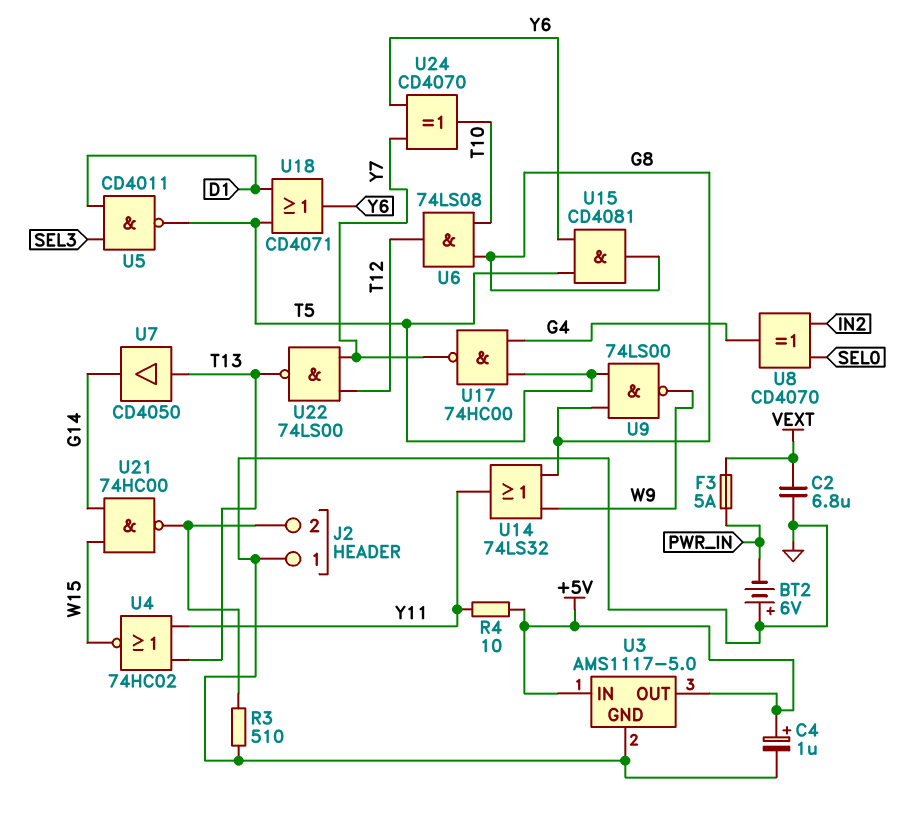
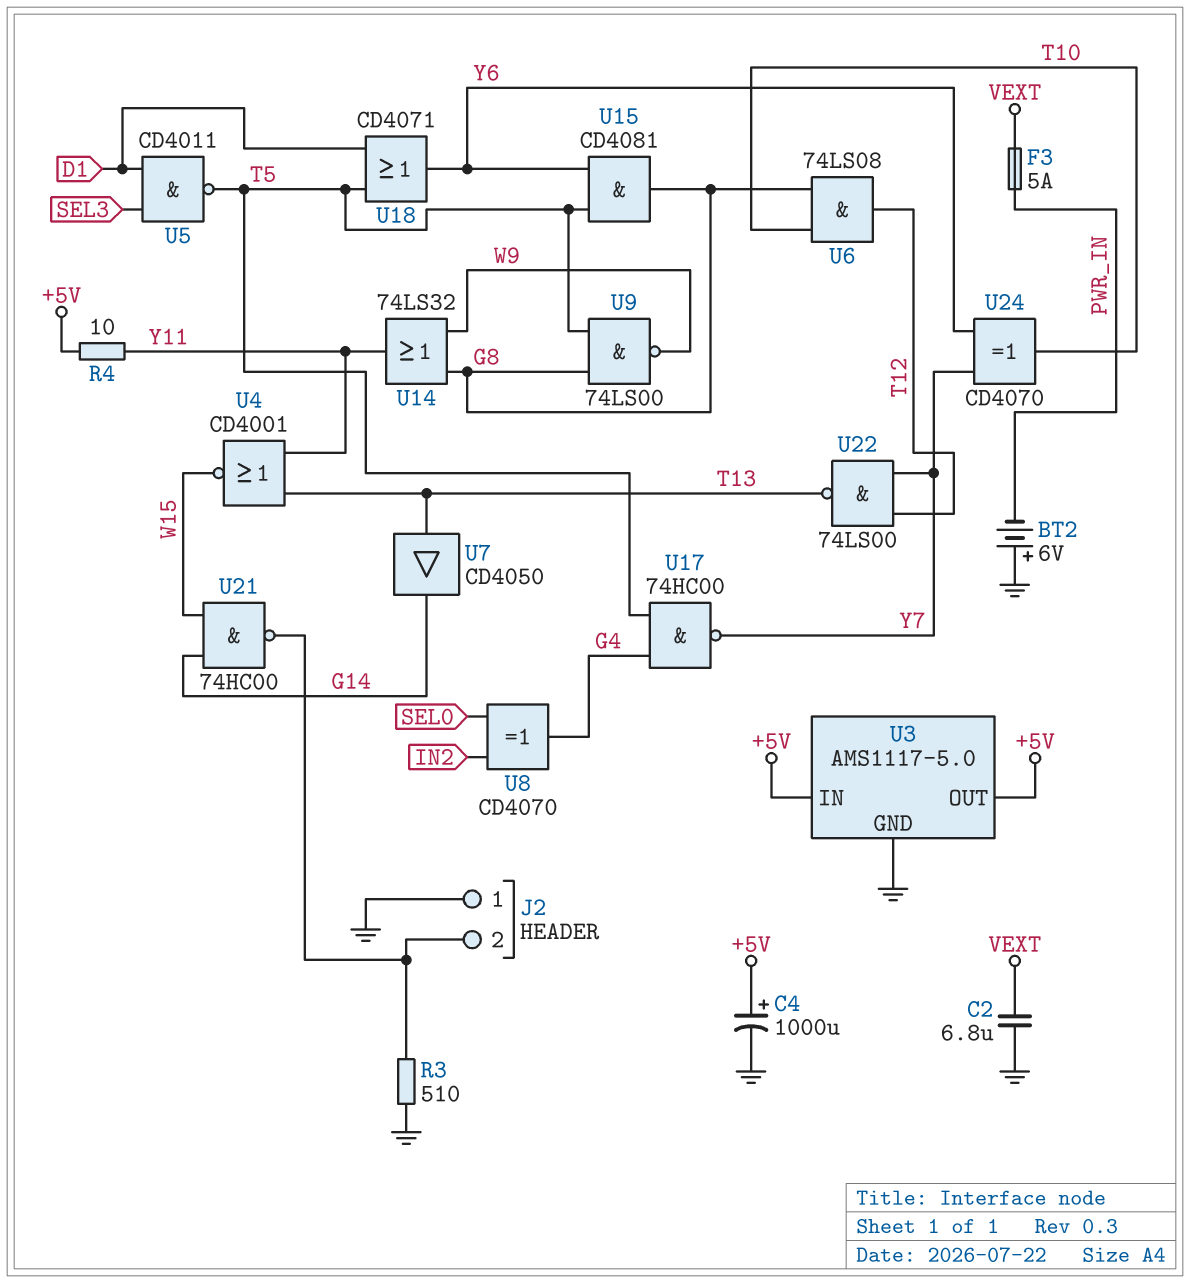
C4: 1uF (plus +5V, minus GND) -> 1000uF (plus +5V, minus GND)
U4: NOR 74HC02 (in T13, in Y11, out W15) -> NOR CD4001 (in T13, in Y11, out W15)

